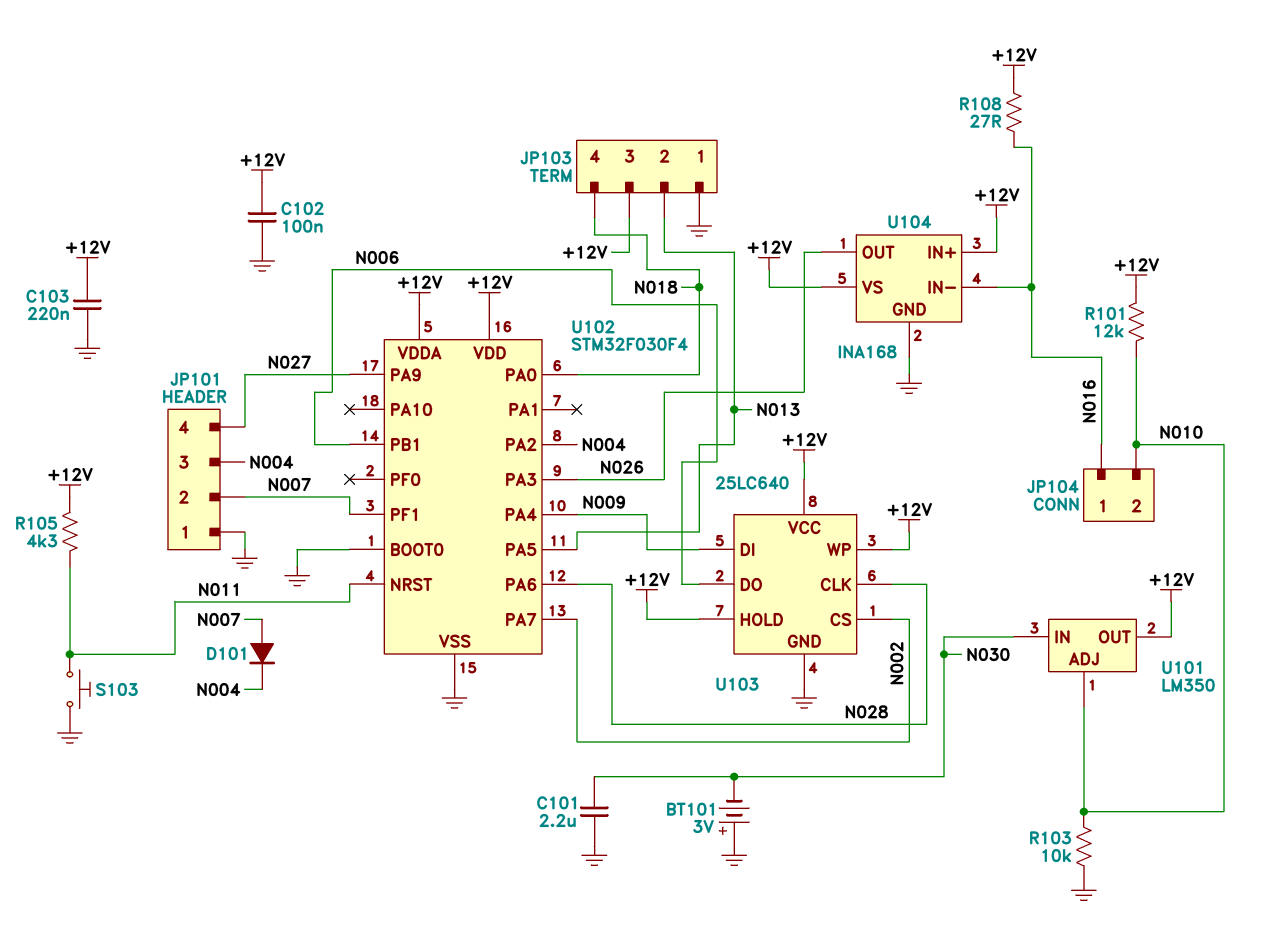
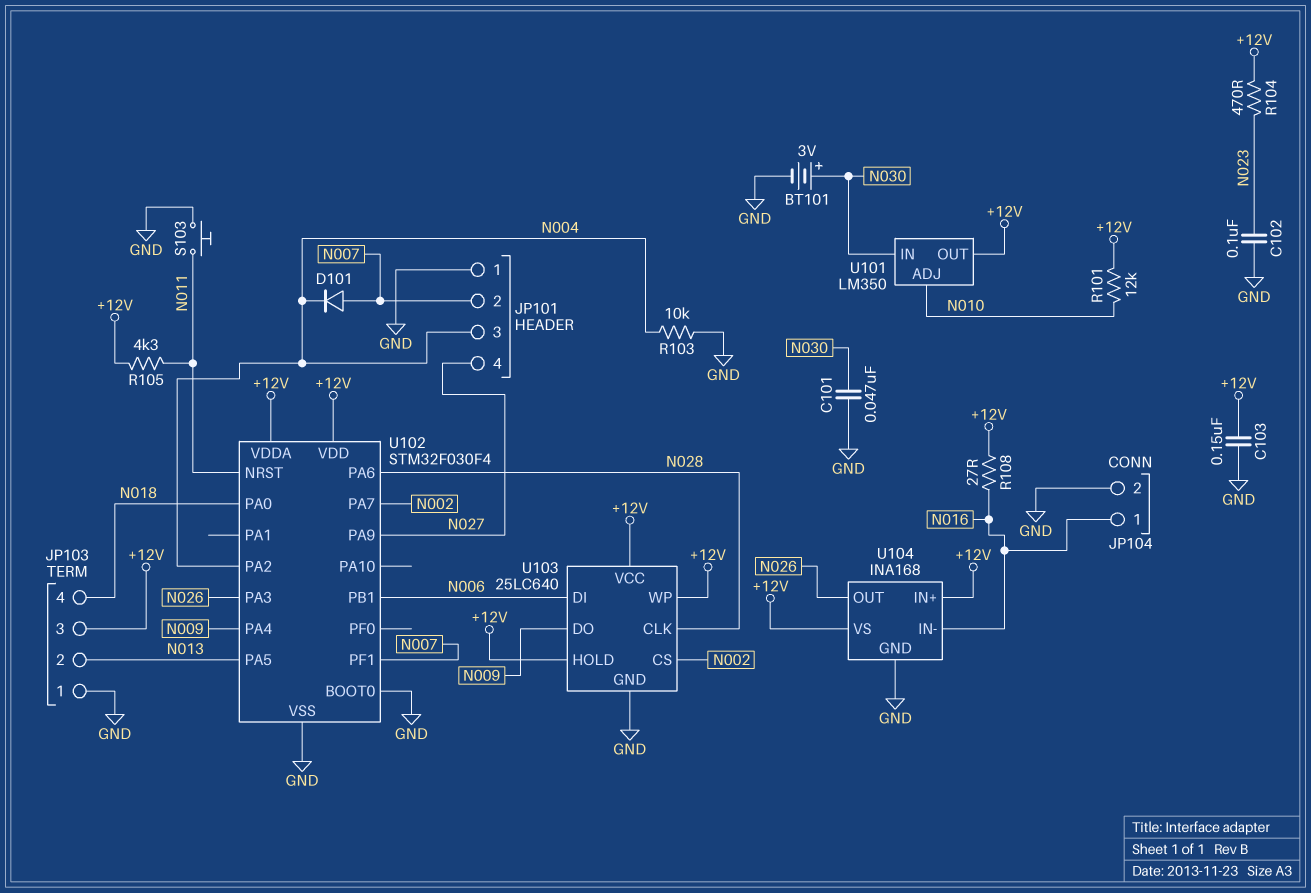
BT101: 3V (plus GND, minus N030) -> 3V (plus N030, minus GND)
C101: 2.2uF (GND, N030) -> 47nF (GND, N030)
C102: 100nF (+12V, GND) -> 100nF (GND, N023)
C103: 220nF (+12V, GND) -> 150nF (+12V, GND)
JP104 pin 2: N010 -> GND
R103: 10k (GND, N010) -> 10k (GND, N004)
R104: none -> 470 (+12V, N023)
U103 pin DI: N009 -> N006
U103 pin DO: N006 -> N009

